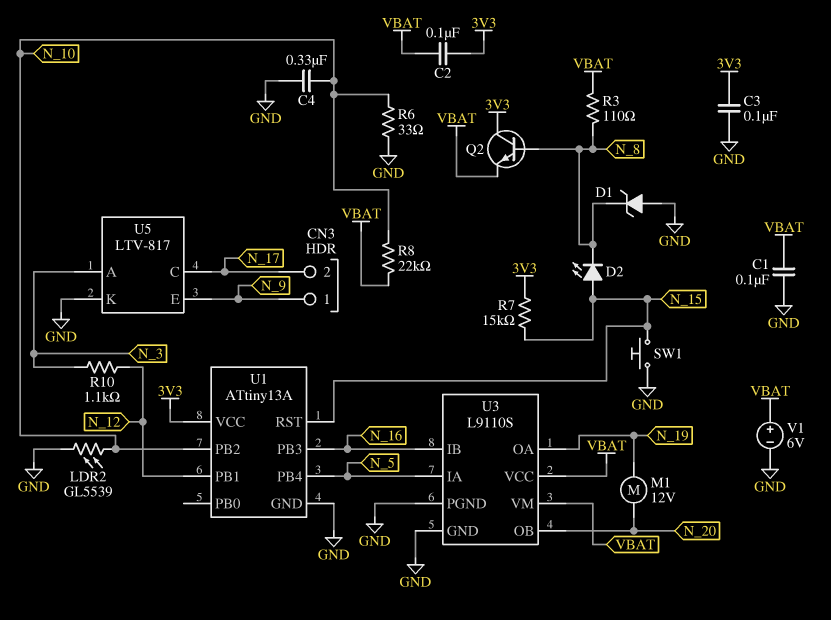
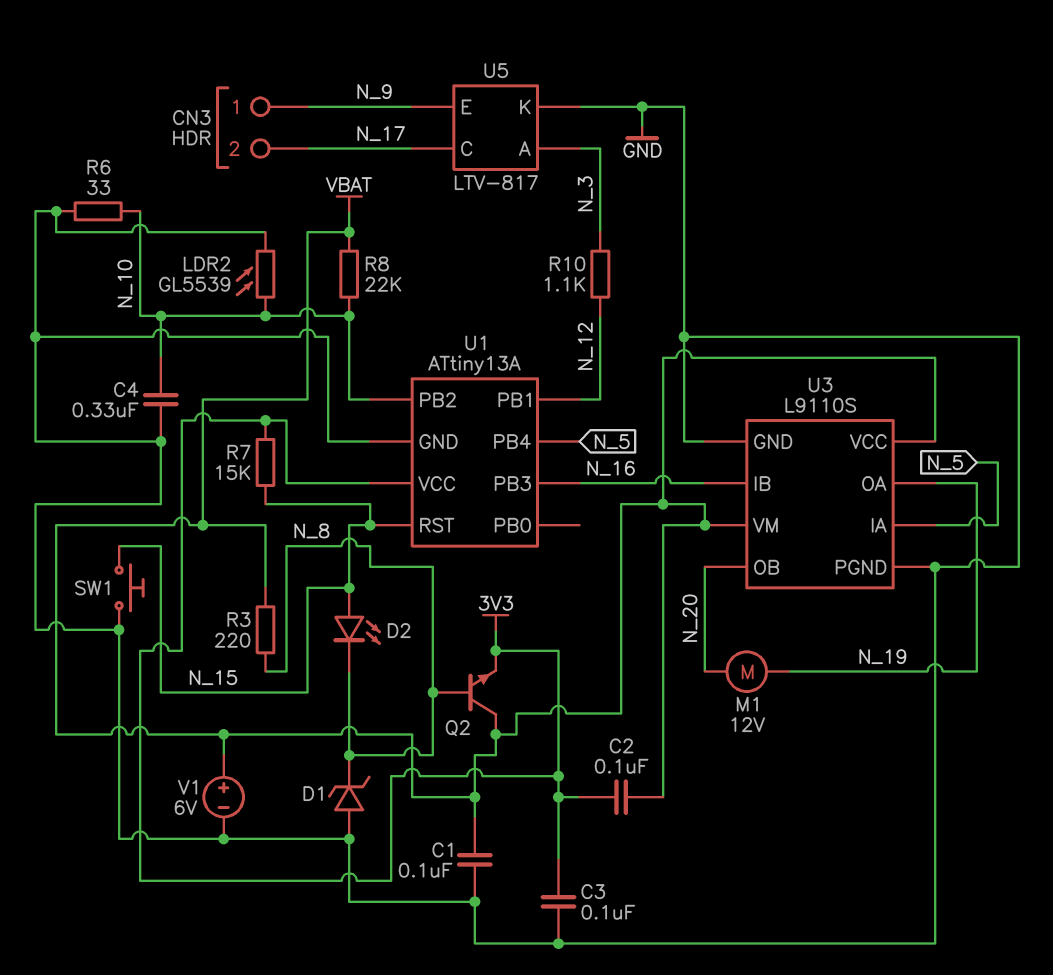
Q2: NPN (B N_8, C 3V3, E VBAT) -> NPN (B N_8, C VBAT, E 3V3)
R3: 110 (N_8, VBAT) -> 220 (N_8, VBAT)

